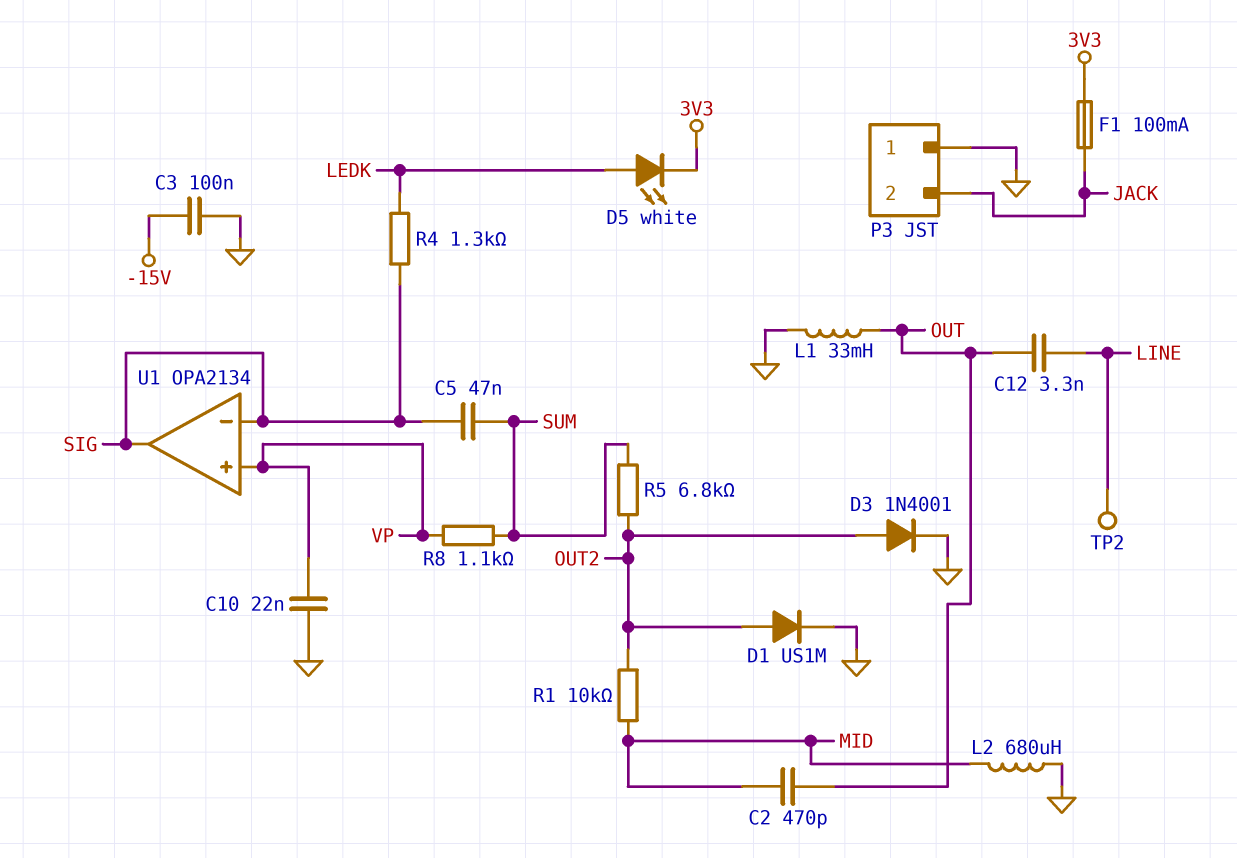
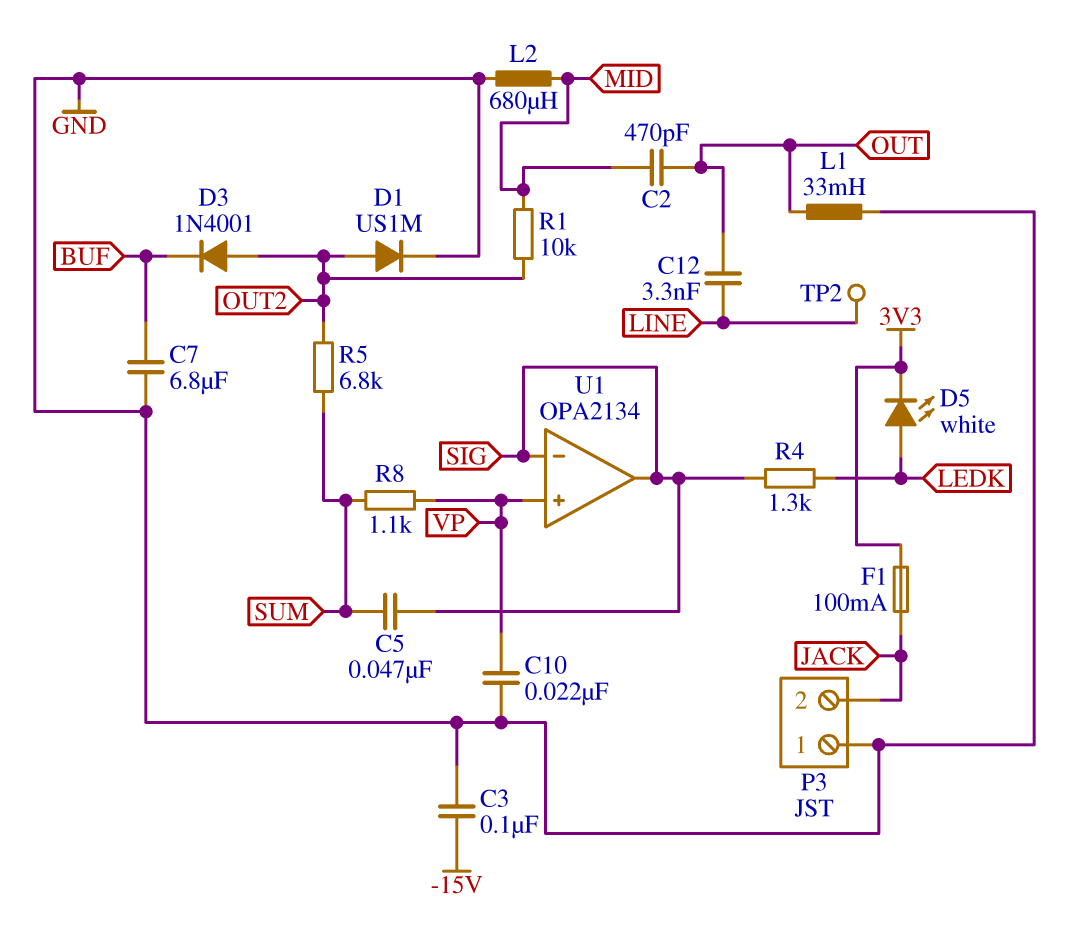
C7: none -> 6.8uF (BUF, GND)
D3: diode 1N4001 (A OUT2, K GND) -> diode 1N4001 (A OUT2, K BUF)

